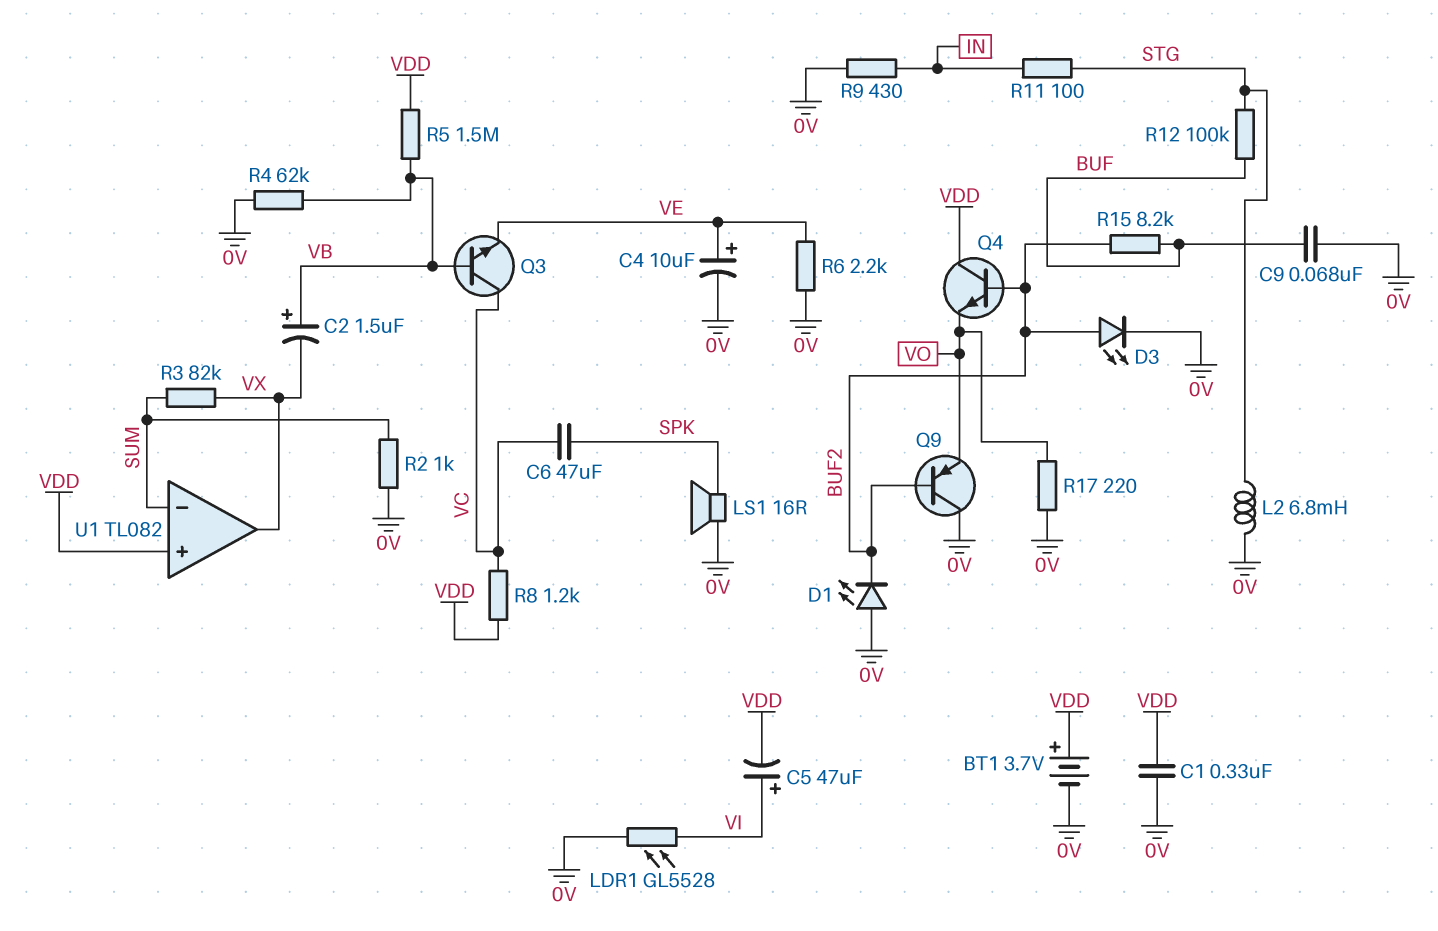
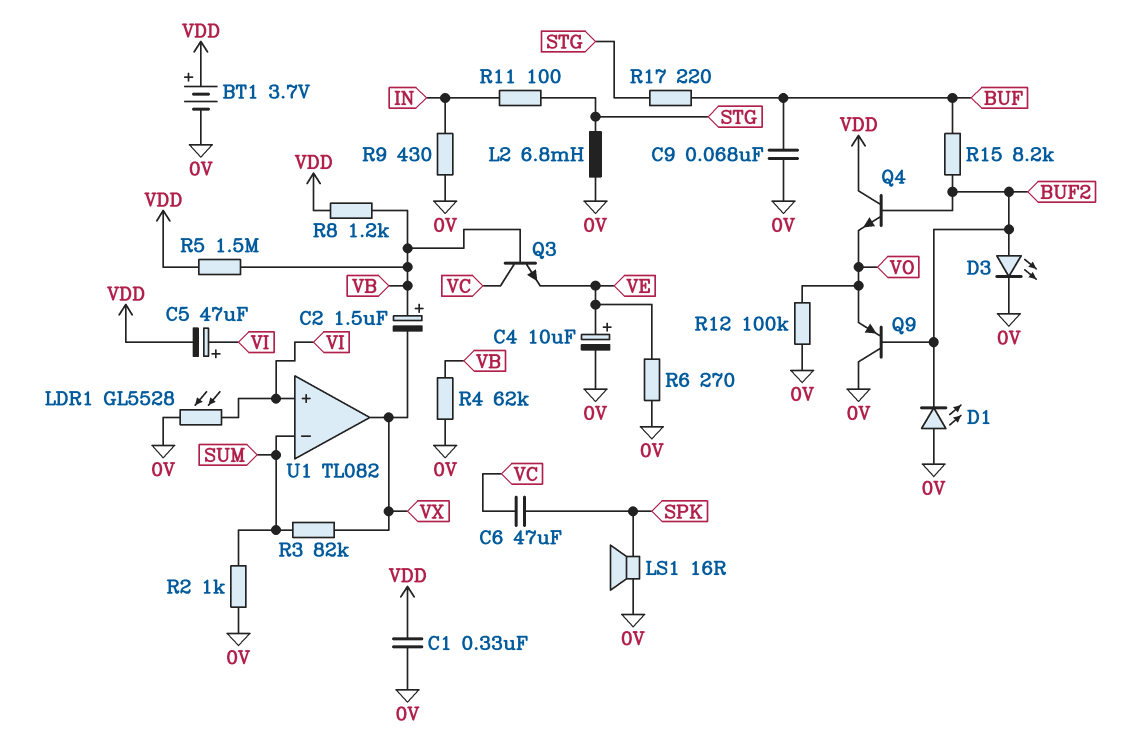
R6: 2.2k (0V, VE) -> 270 (0V, VE)
R8: 1.2k (VC, VDD) -> 1.2k (VB, VDD)
R12: 100k (BUF, STG) -> 100k (0V, VO)
R17: 220 (0V, VO) -> 220 (BUF, STG)
U1 pin in+: VDD -> VI

